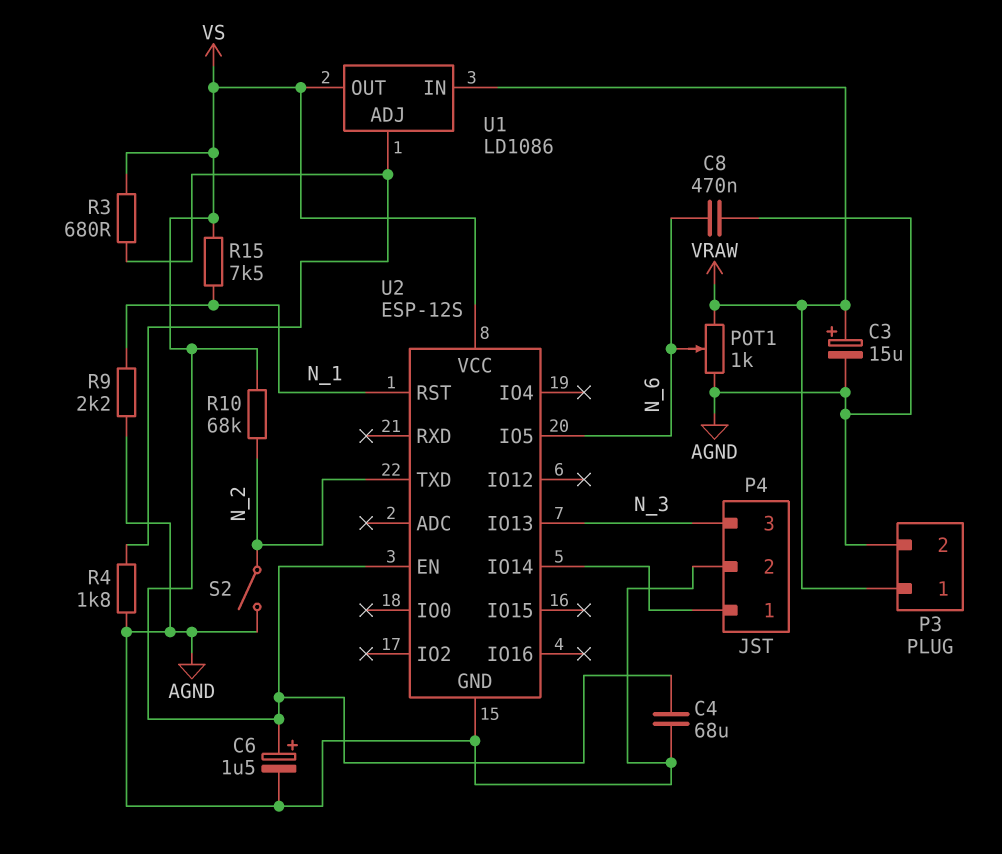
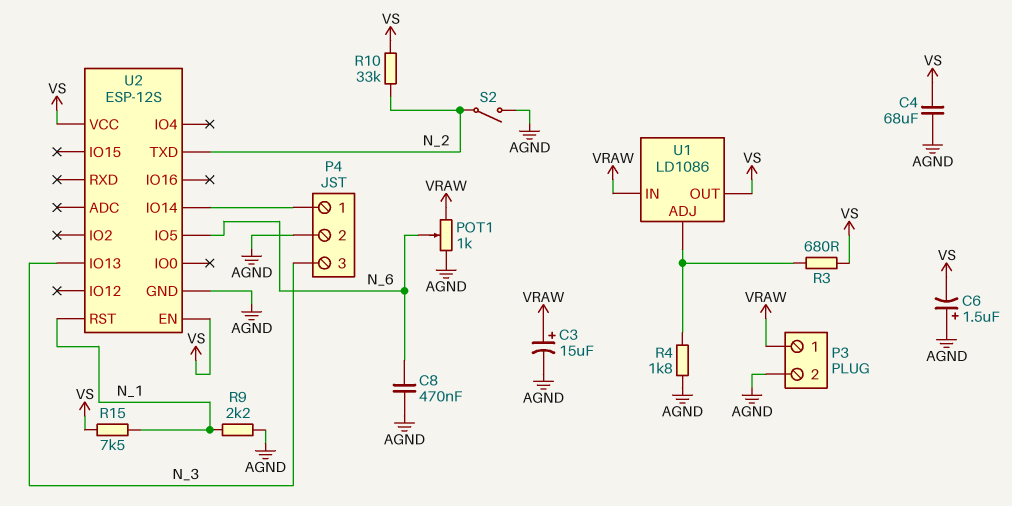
C6: 1.5uF (plus VS, minus AGND) -> 1.5uF (plus AGND, minus VS)
R10: 68k (N_2, VS) -> 33k (N_2, VS)

